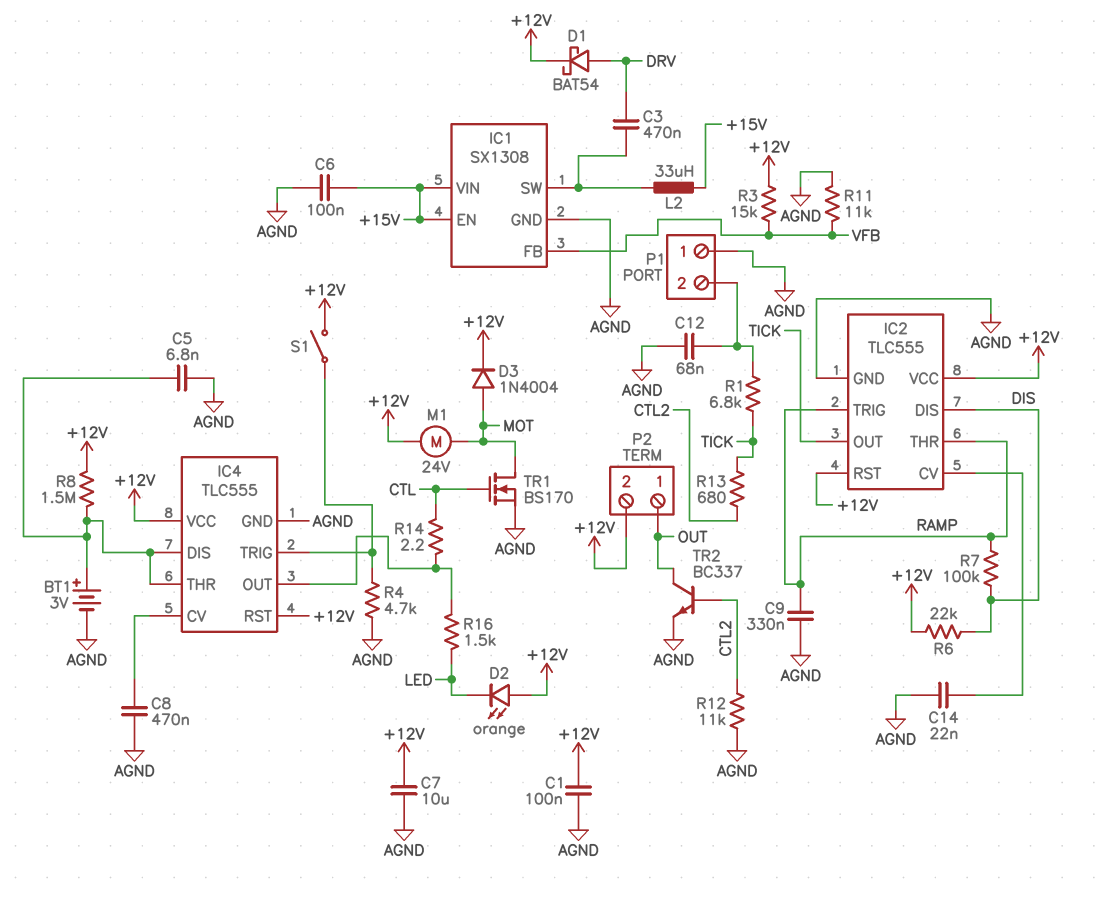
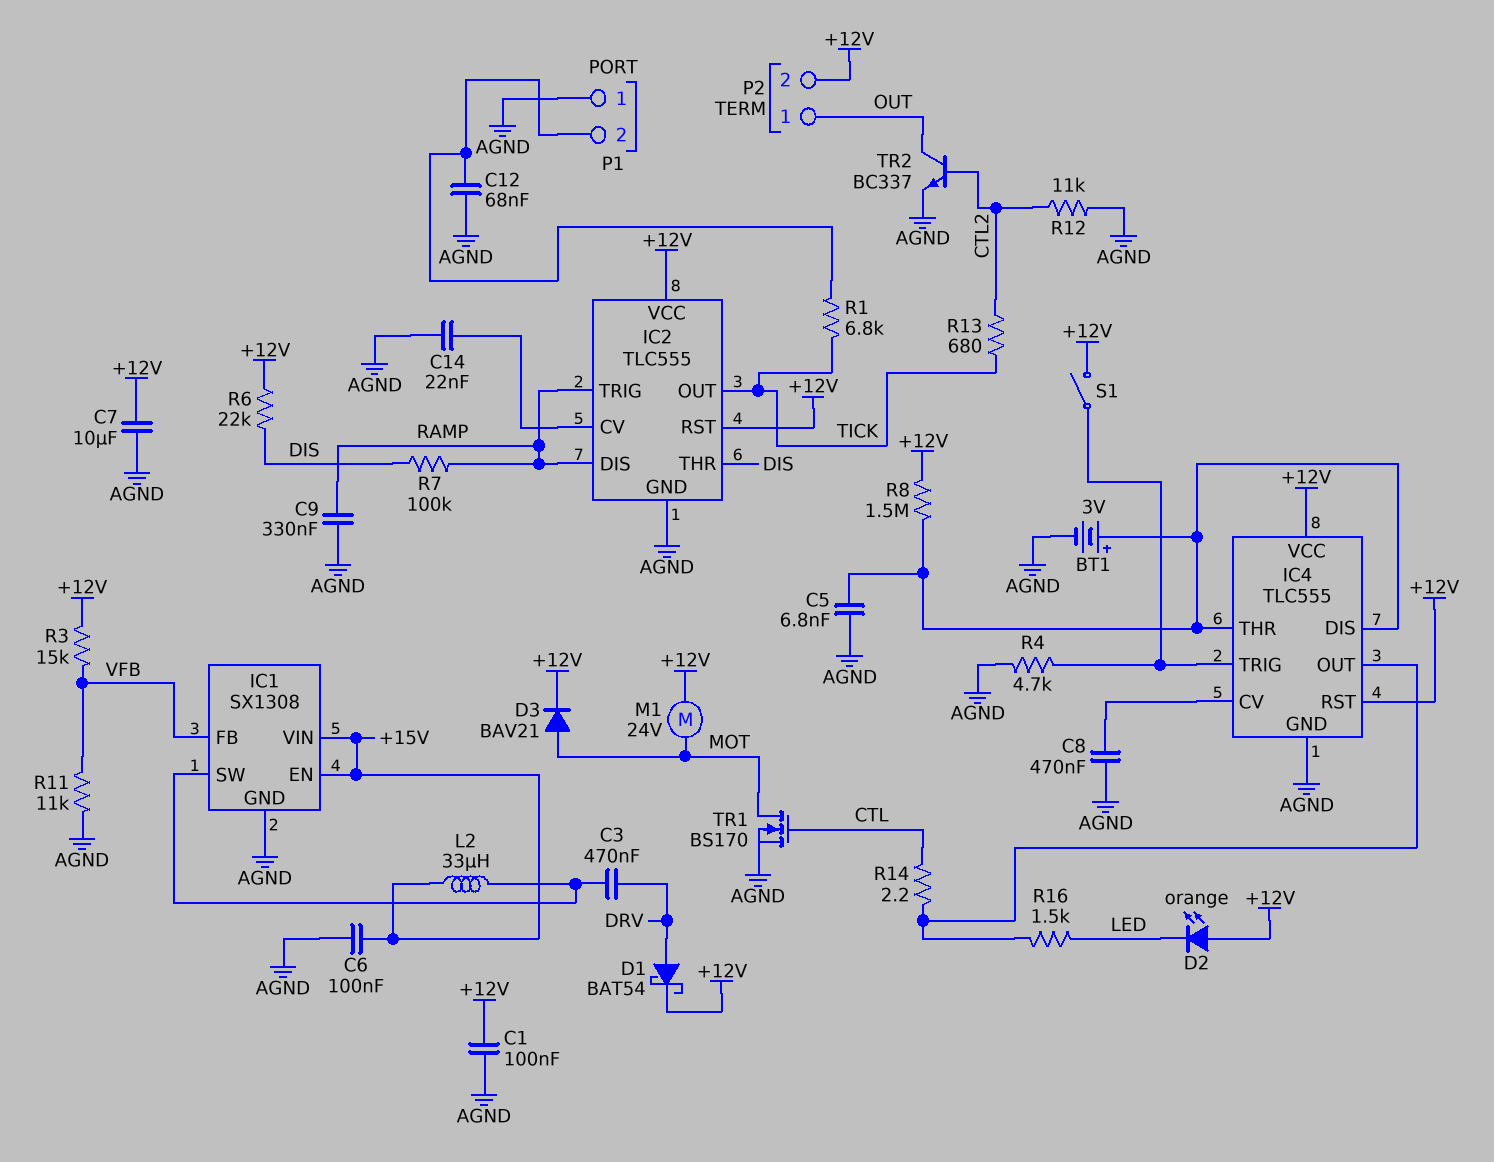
D3: diode 1N4004 (A MOT, K +12V) -> diode BAV21 (A MOT, K +12V)
IC2 pin DIS: DIS -> RAMP
IC2 pin THR: RAMP -> DIS

